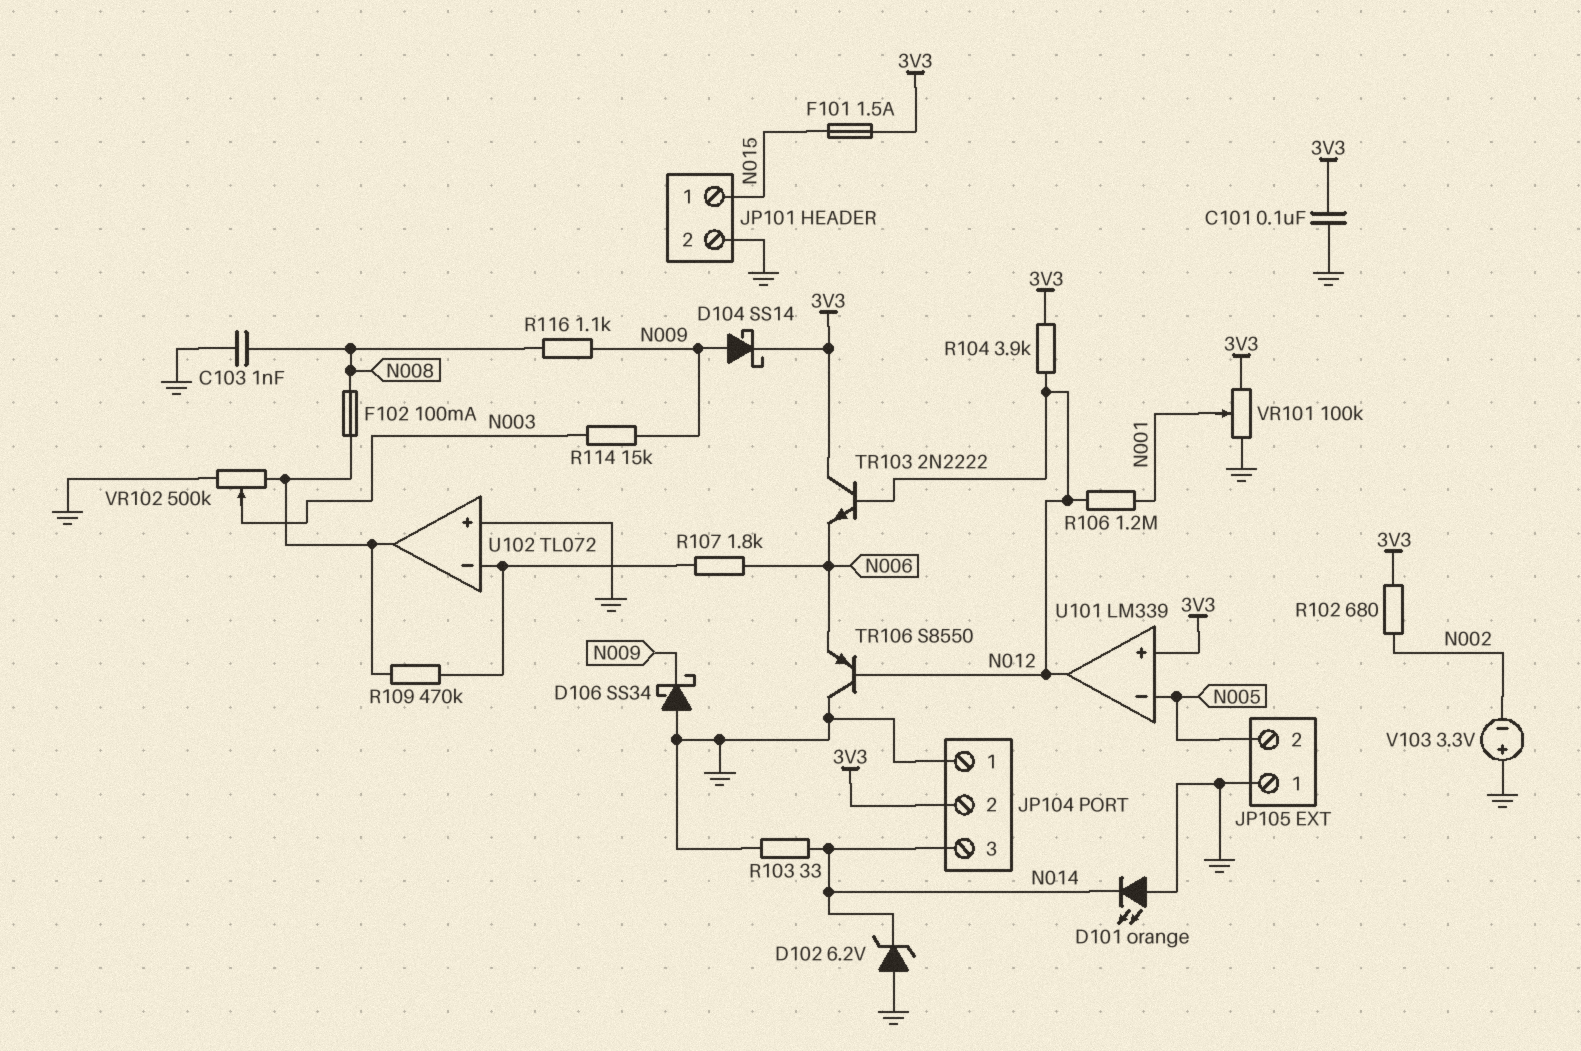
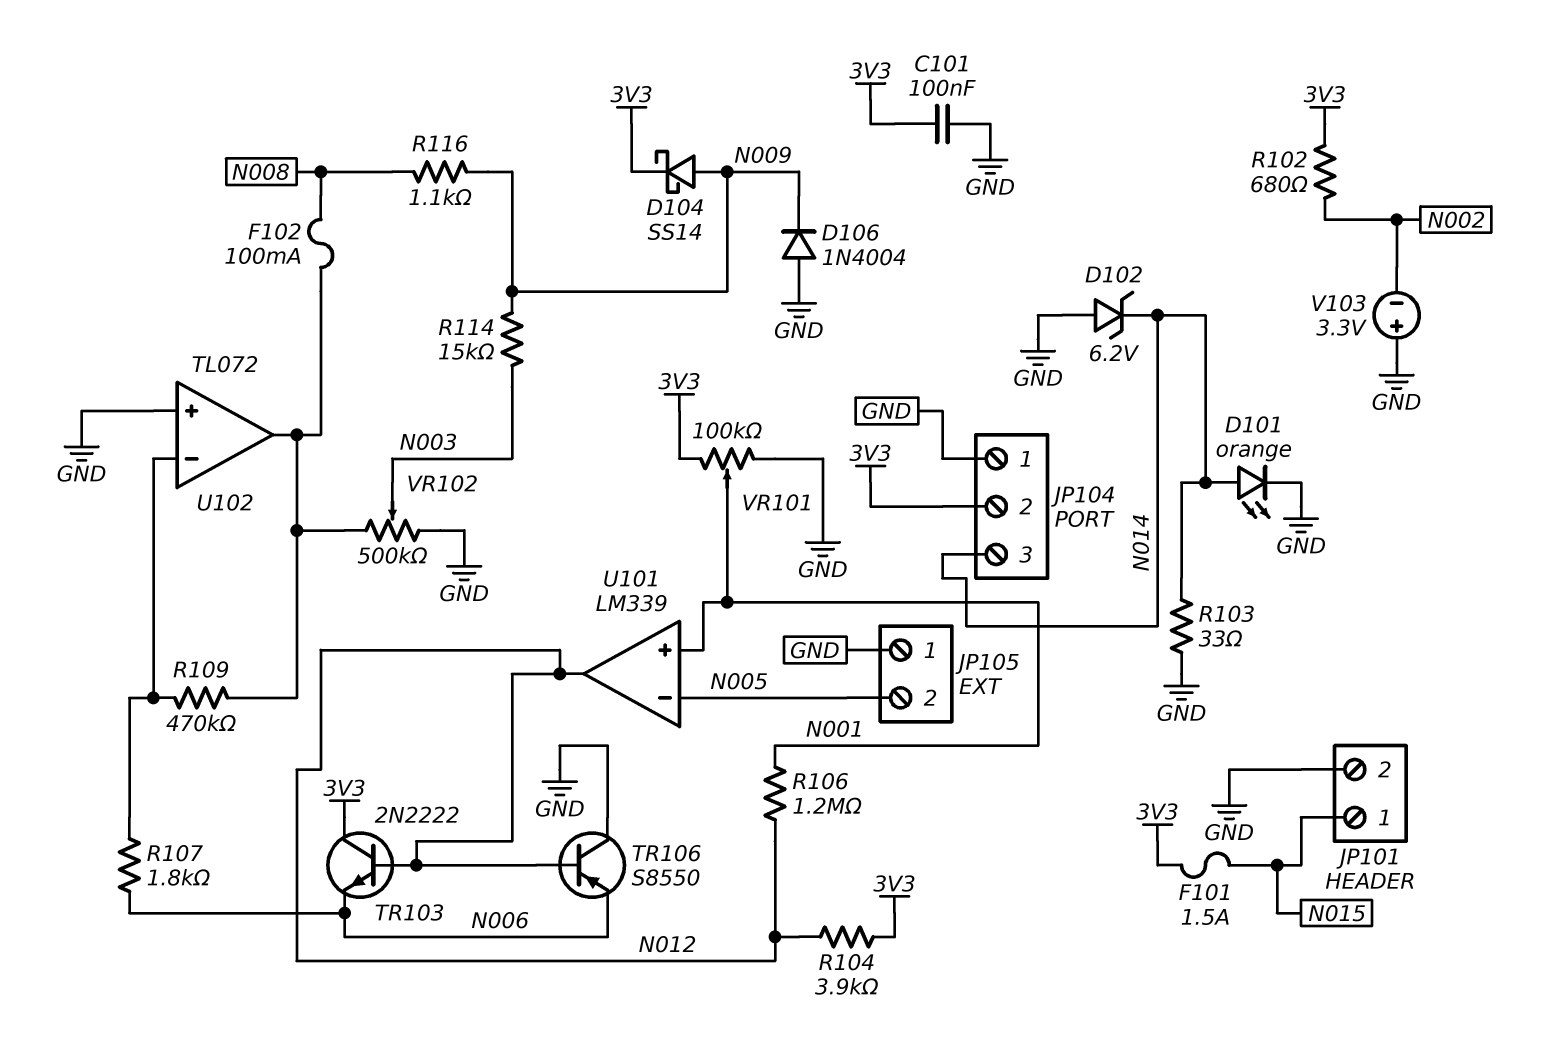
C103: 1nF (GND, N008) -> none
D101: LED orange (A GND, K N014) -> LED orange (A N014, K GND)
D106: schottky SS34 (A GND, K N009) -> diode 1N4004 (A GND, K N009)
U101 pin in+: 3V3 -> N001

